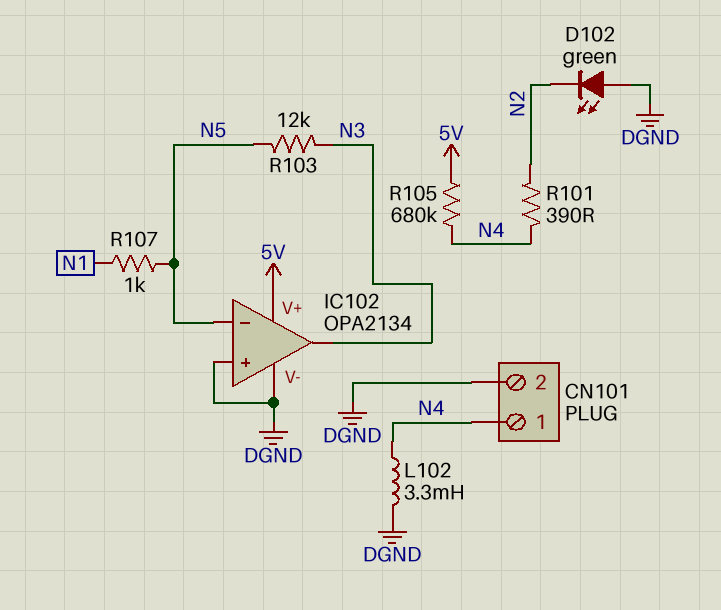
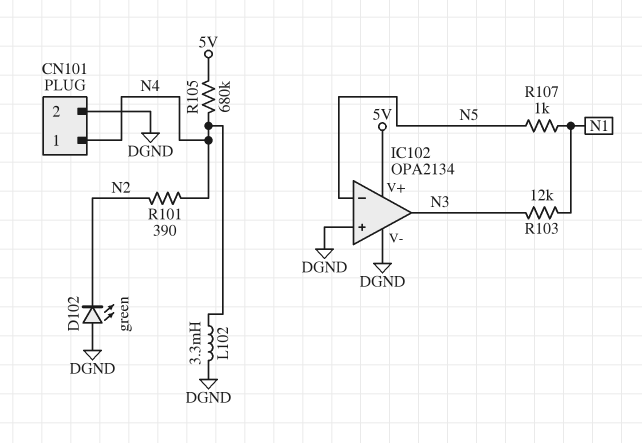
R103: 12k (N3, N5) -> 12k (N1, N3)

